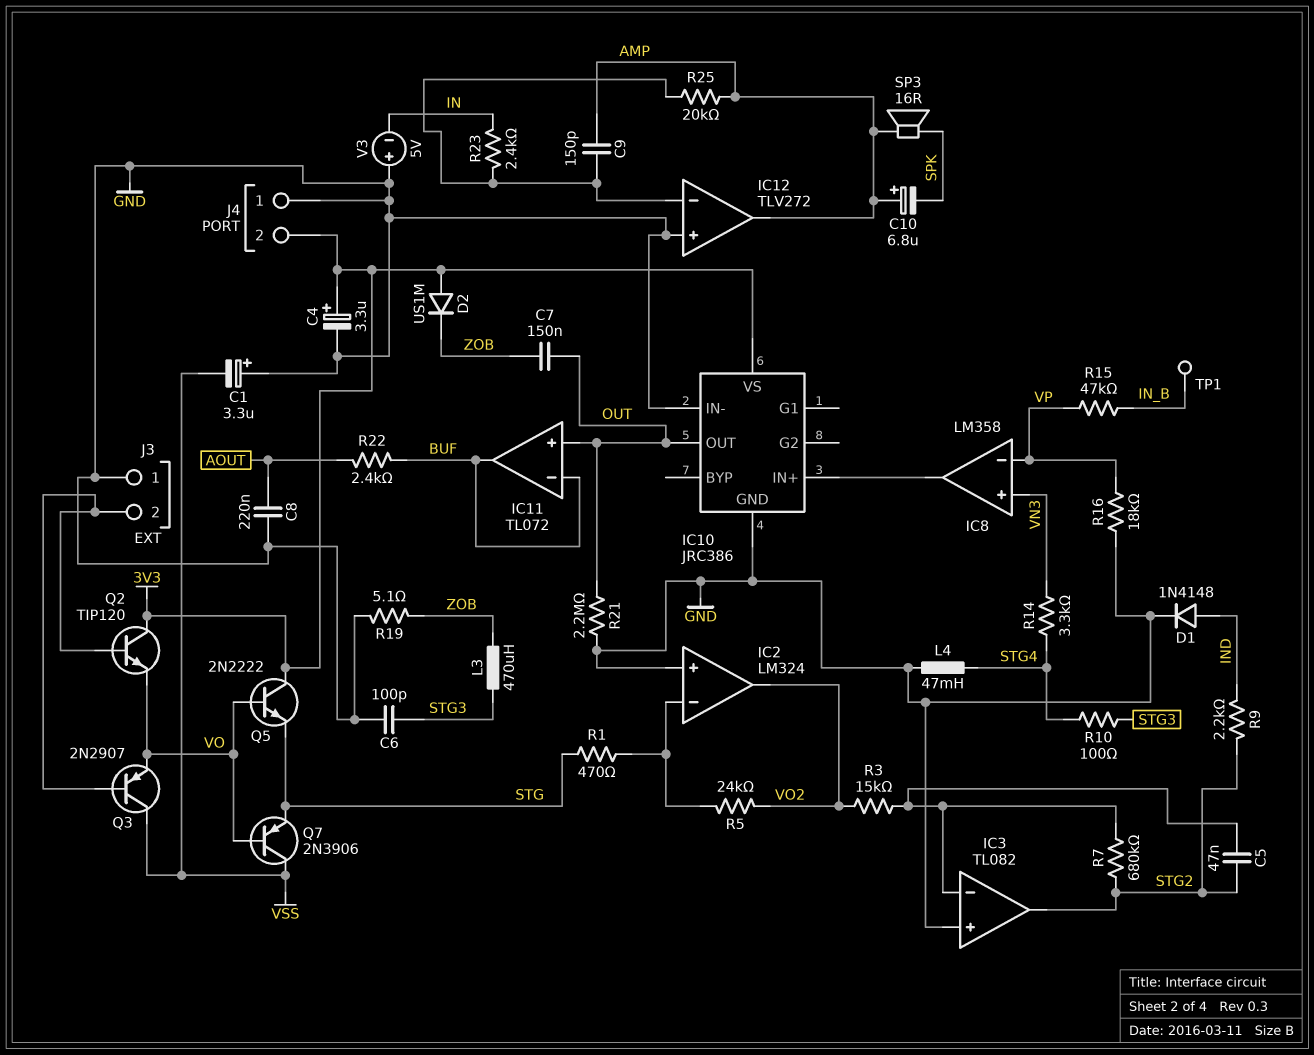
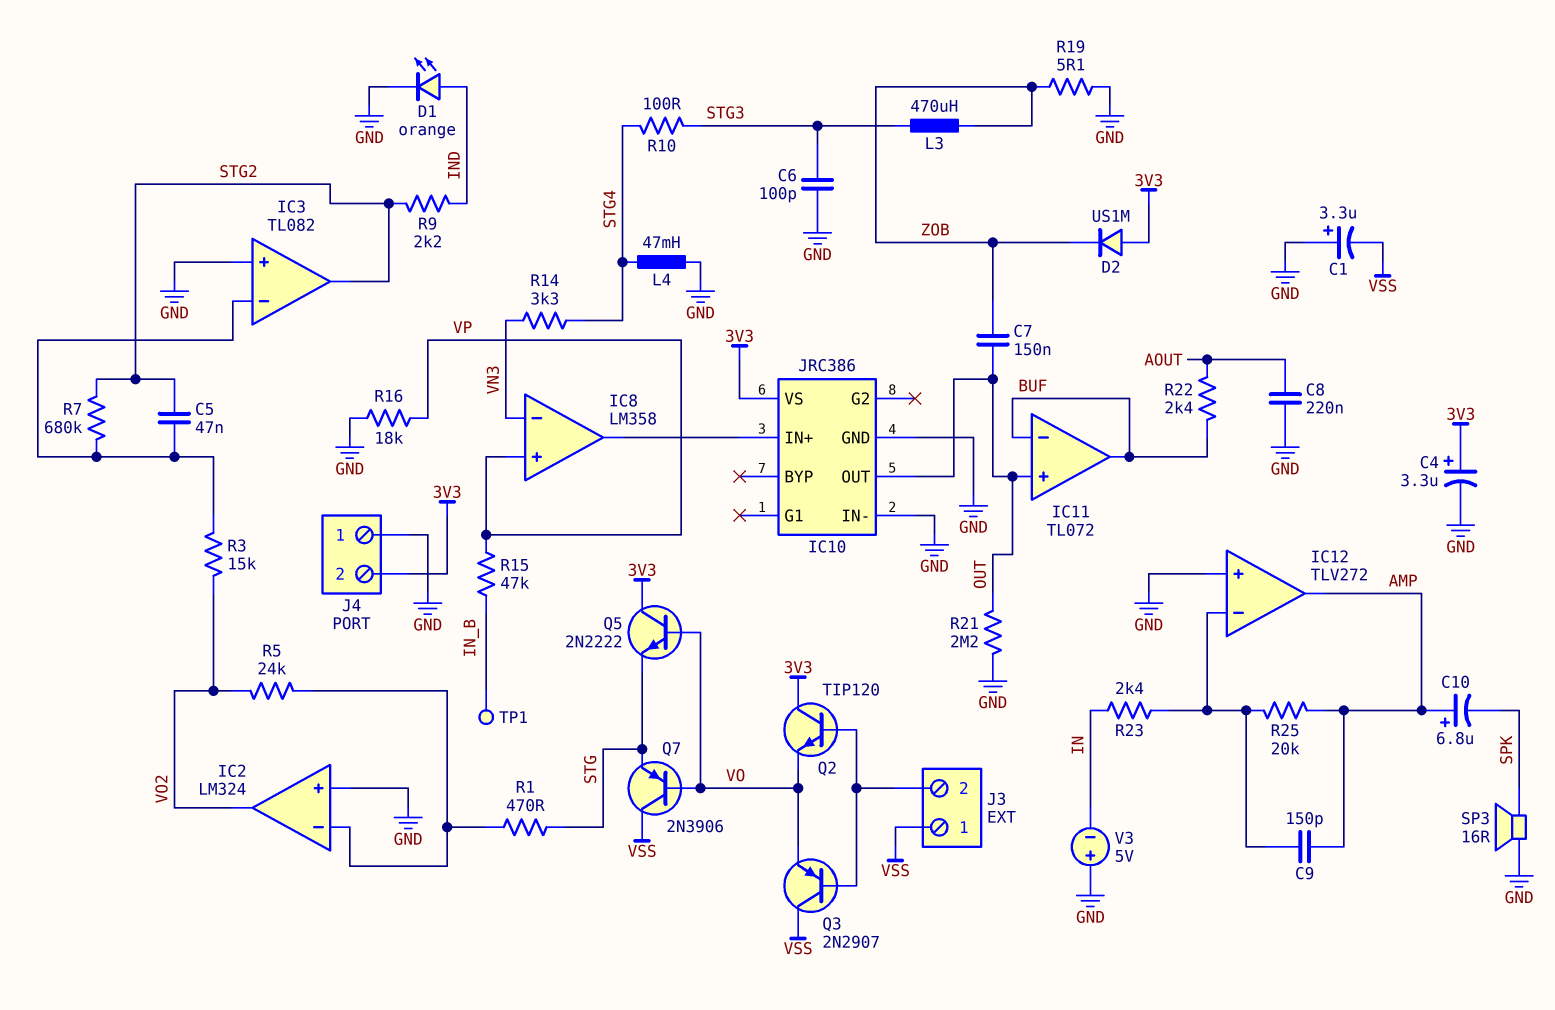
D1: diode 1N4148 (A IND, K GND) -> LED orange (A IND, K GND)
IC8 pin in+: VN3 -> VP
IC8 pin in-: VP -> VN3
J3 pin 1: GND -> VSS
SP3: speaker 16R (AMP, SPK) -> speaker 16R (GND, SPK)

